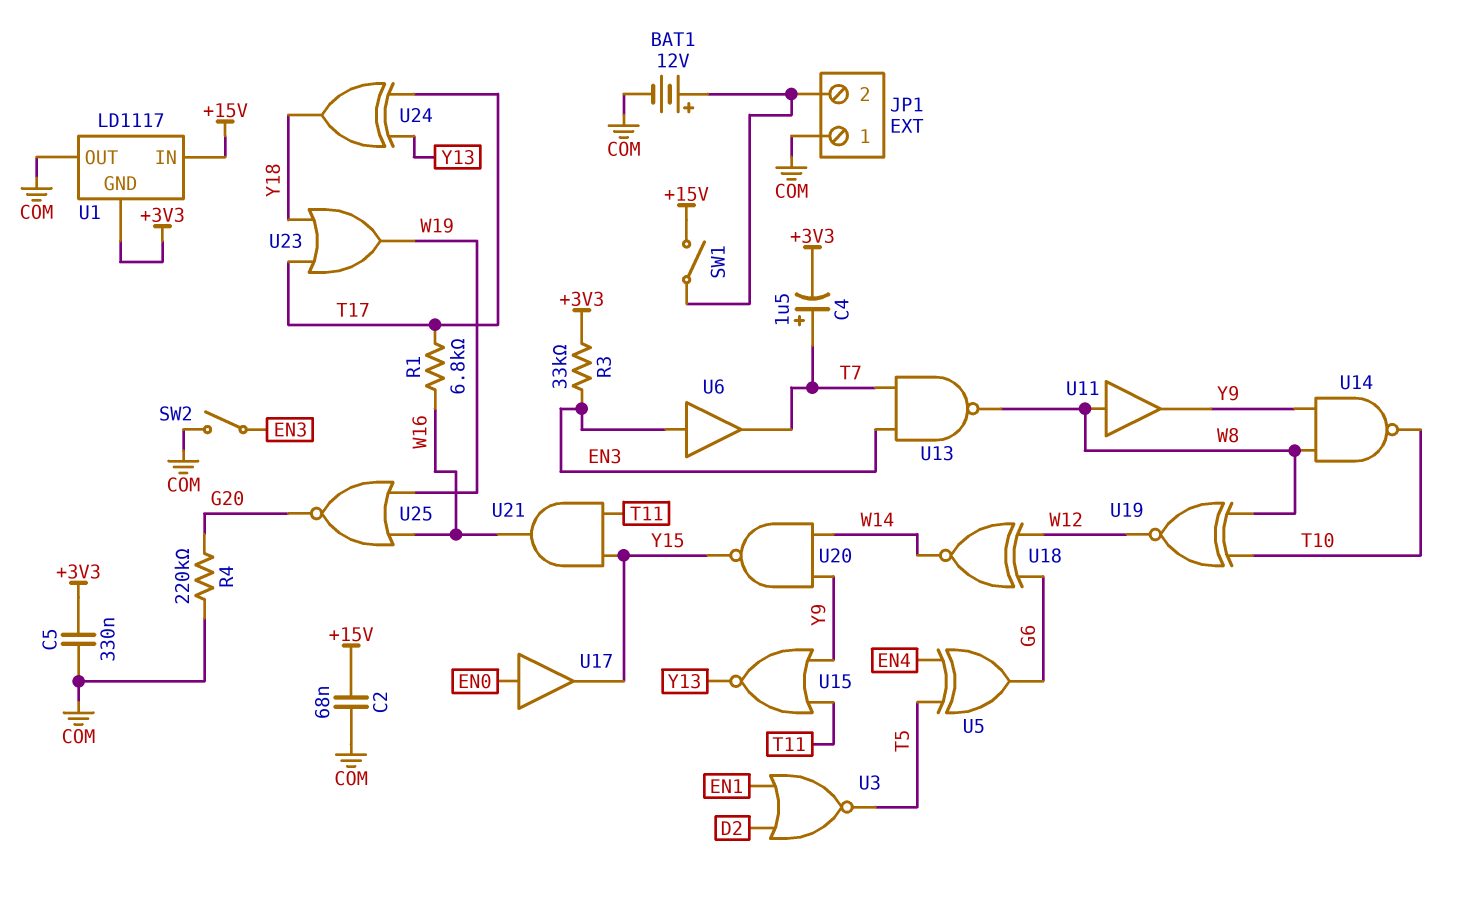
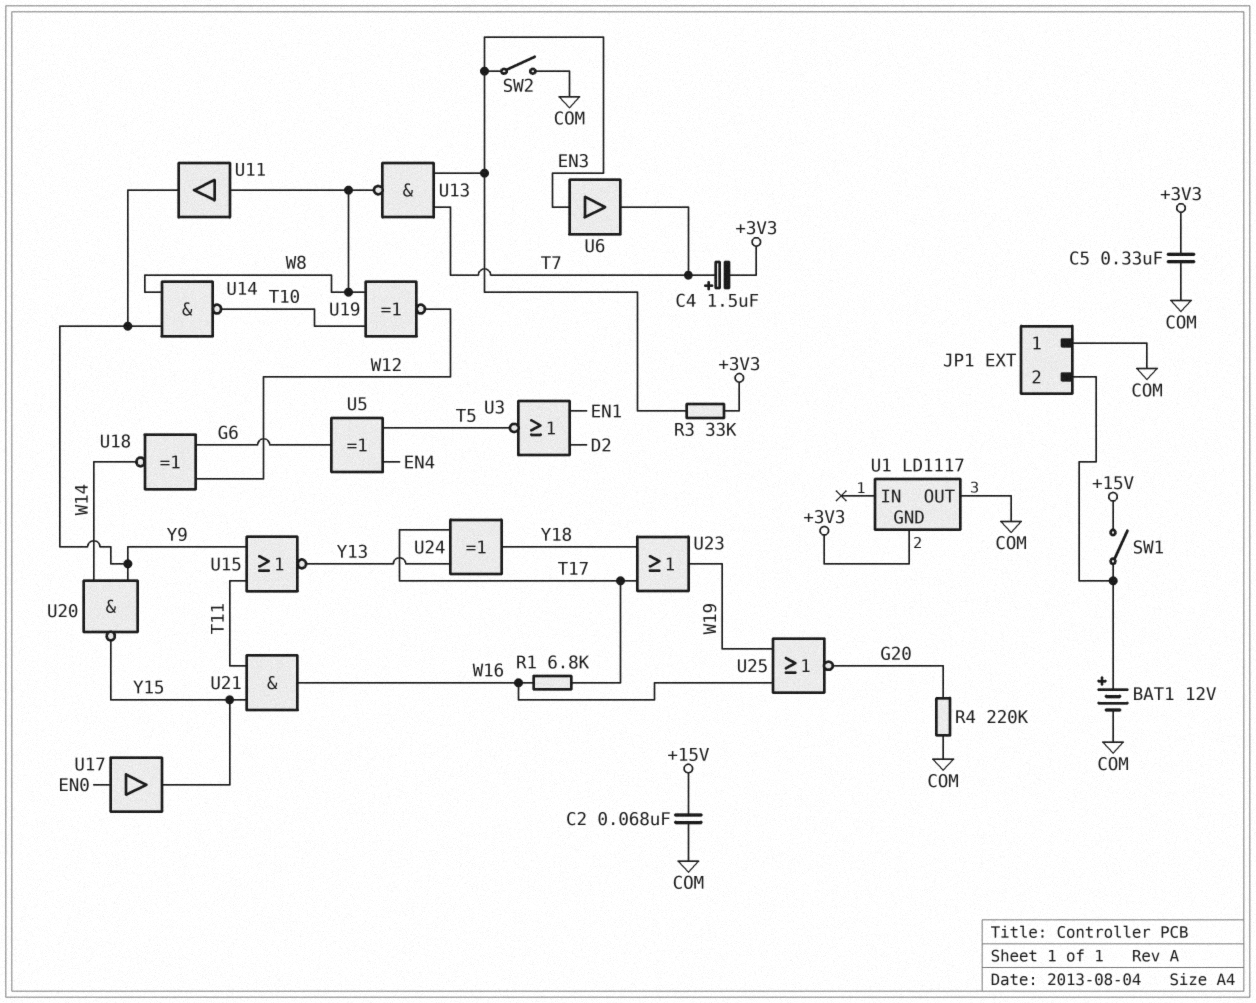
U1 pin IN: +15V -> none

